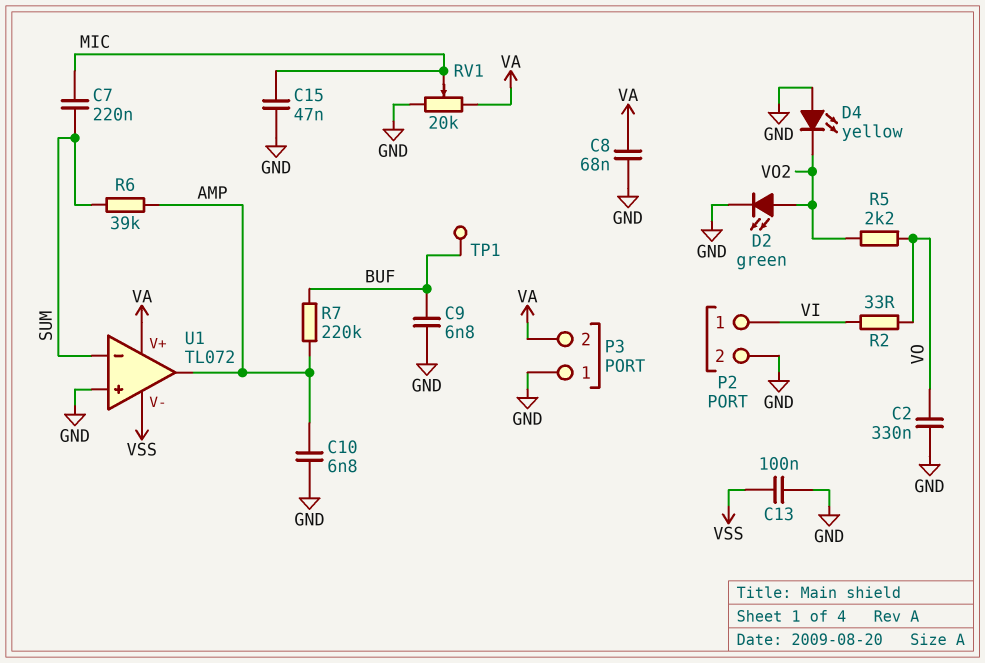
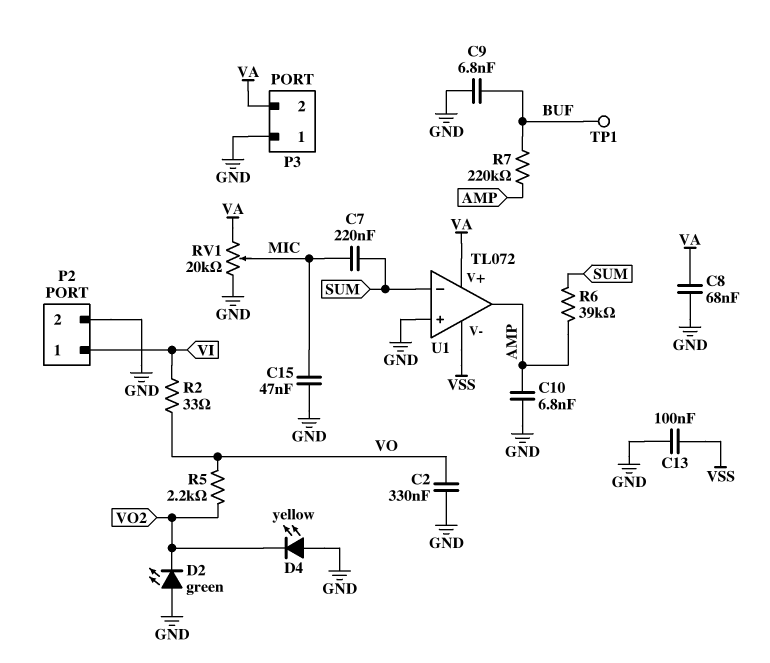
D2: LED green (A VO2, K GND) -> LED green (A GND, K VO2)

